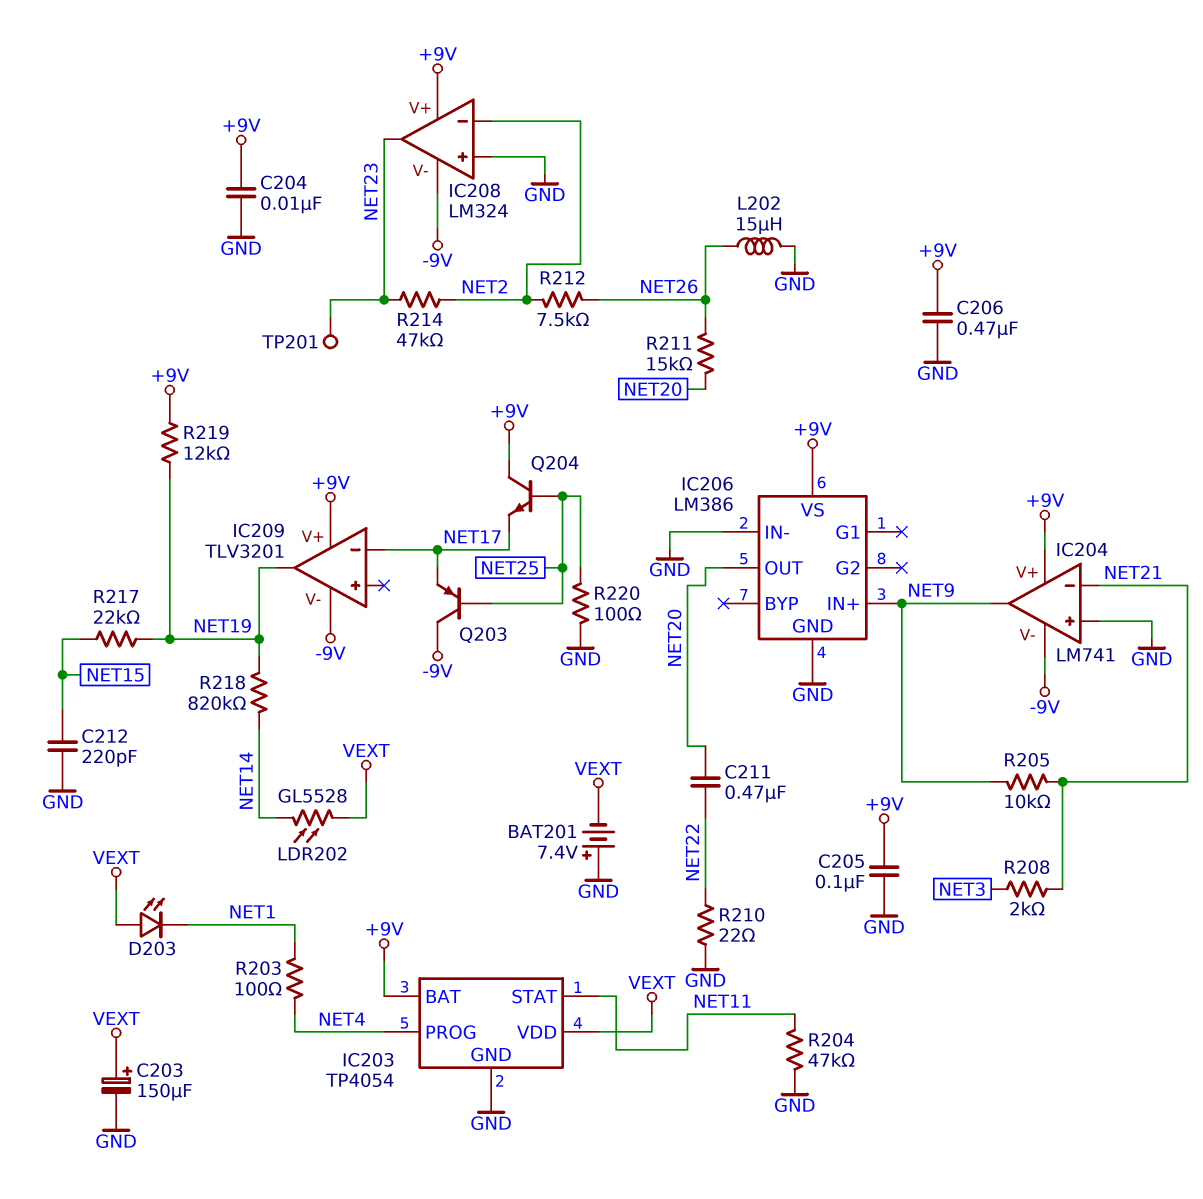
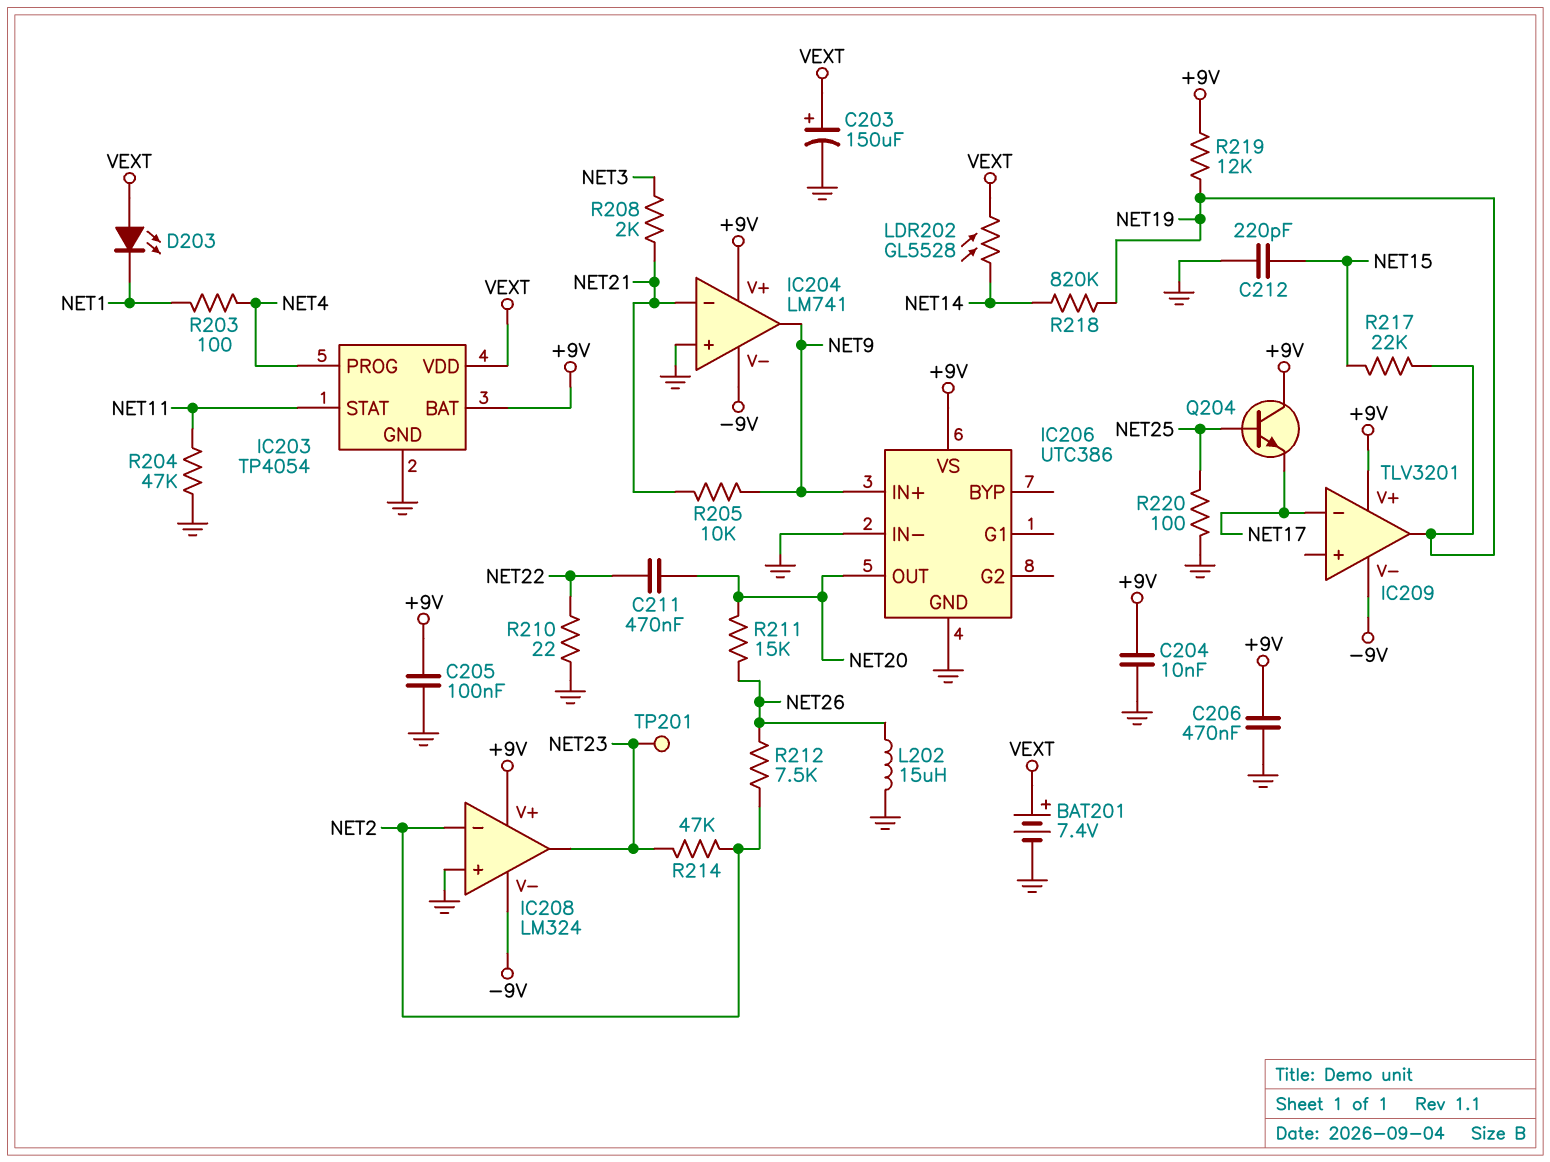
BAT201: 7.4V (plus GND, minus VEXT) -> 7.4V (plus VEXT, minus GND)
IC206: LM386 -> UTC386
Q203: PNP (B NET25, C -9V, E NET17) -> none

